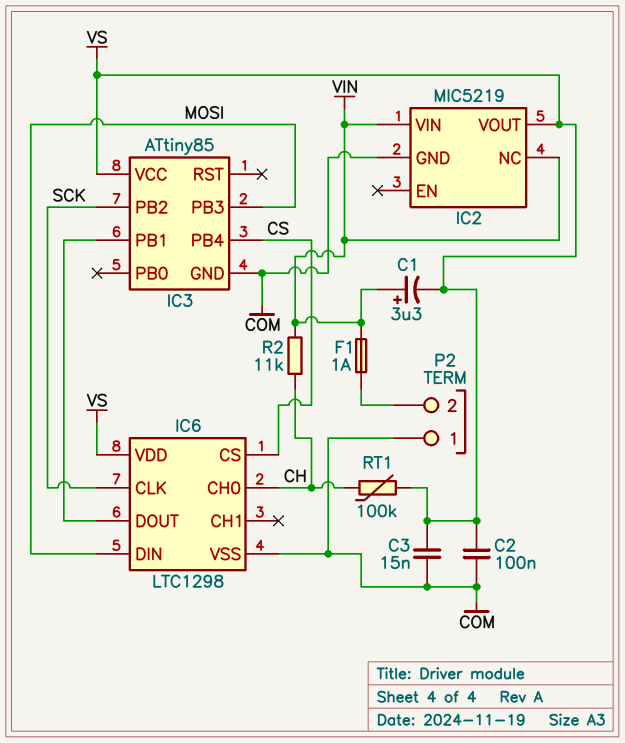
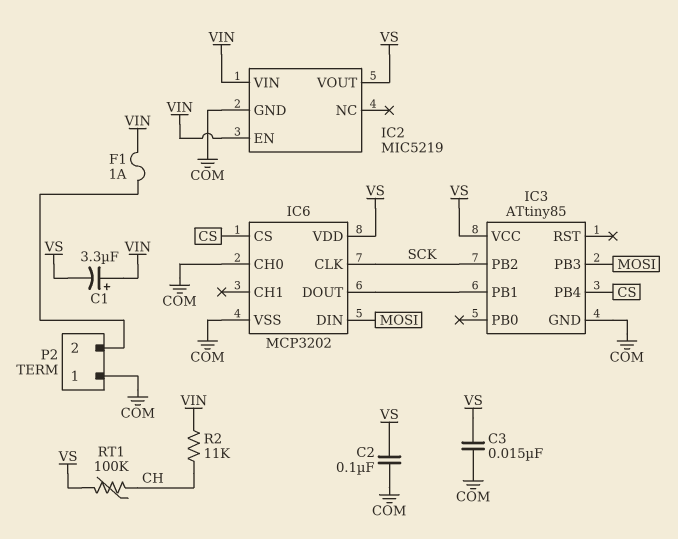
IC2 pin EN: none -> VIN
IC2 pin NC: VIN -> none
IC6: LTC1298 -> MCP3202
IC6 pin CH0: CH -> COM

